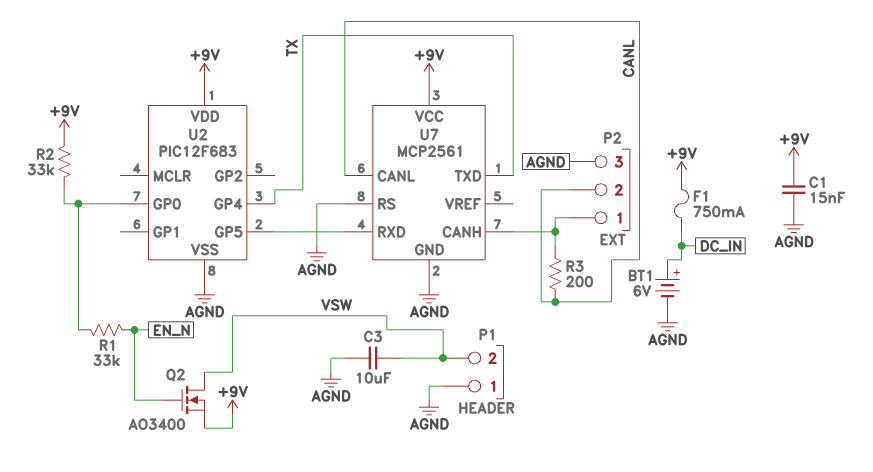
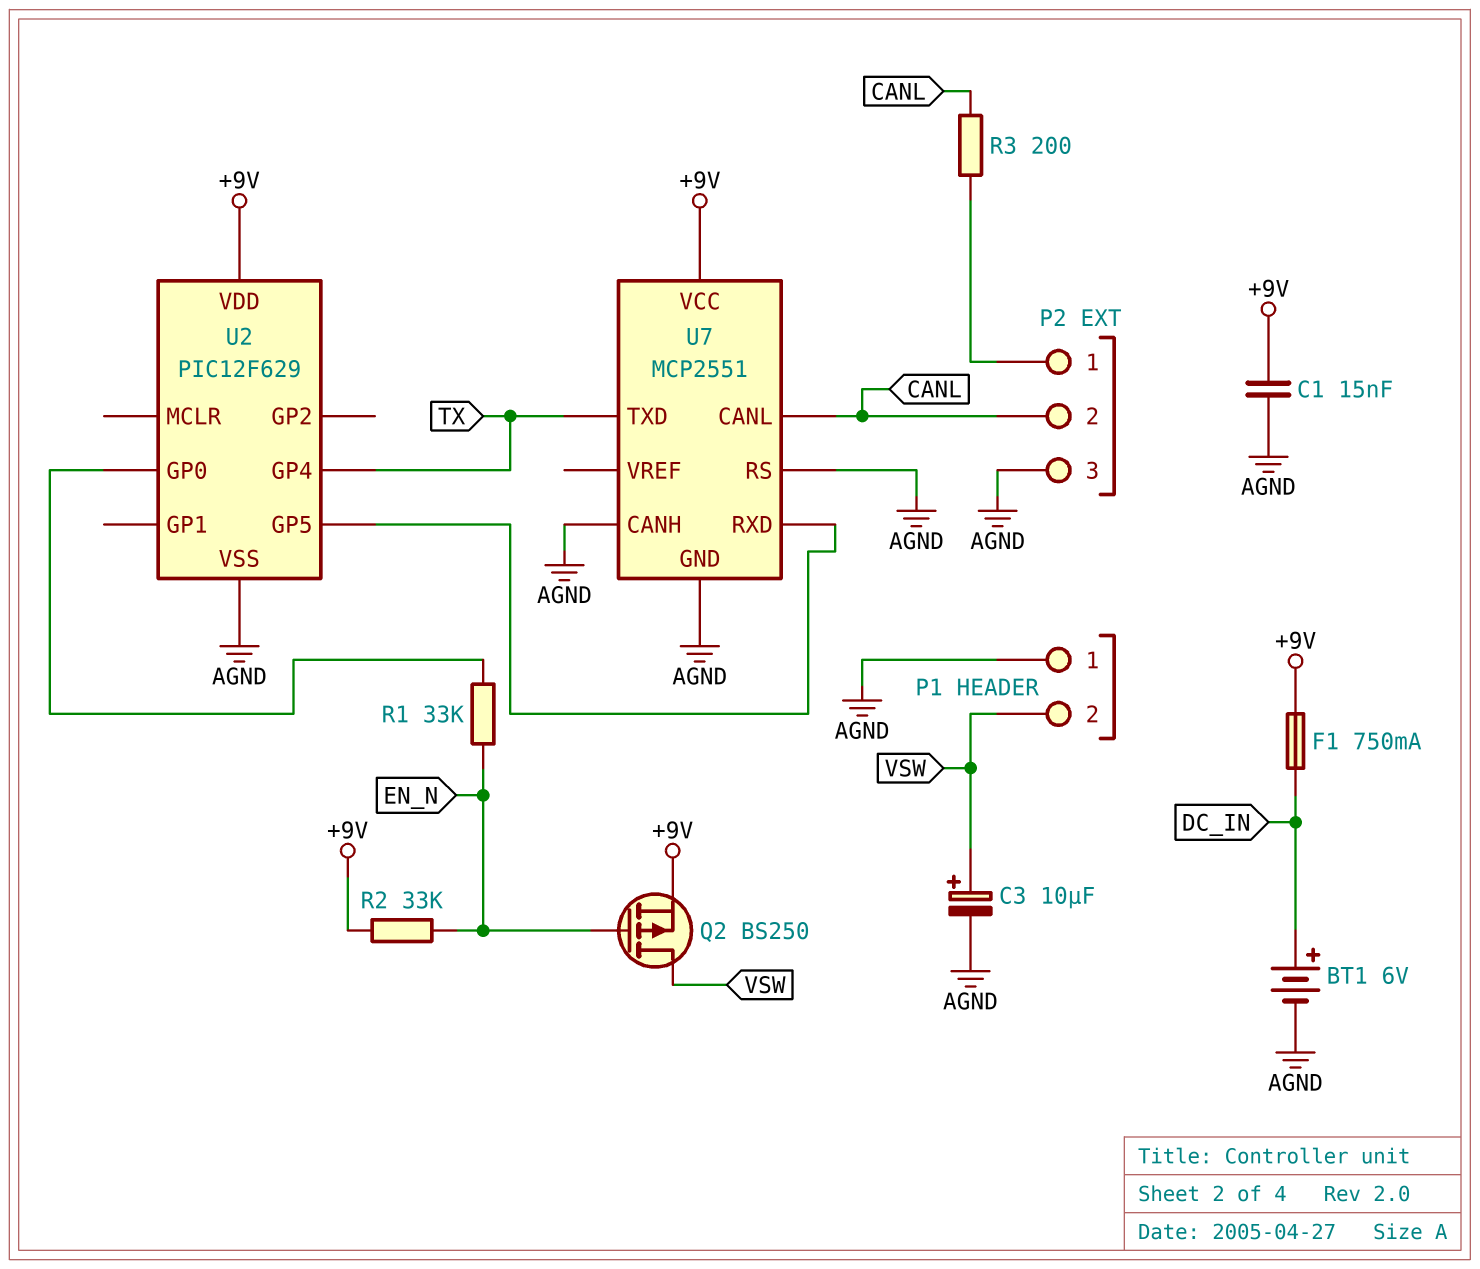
C3: 10uF (AGND, VSW) -> 10uF (plus VSW, minus AGND)
Q2: NMOS AO3400 (G EN_N, D VSW, S +9V) -> PMOS BS250 (G EN_N, D VSW, S +9V)
R2: 33k (+9V, U2/GP0) -> 33k (+9V, EN_N)
U2: PIC12F683 -> PIC12F629
U7: MCP2561 -> MCP2551
U7 pin CANH: P2/1 -> AGND

